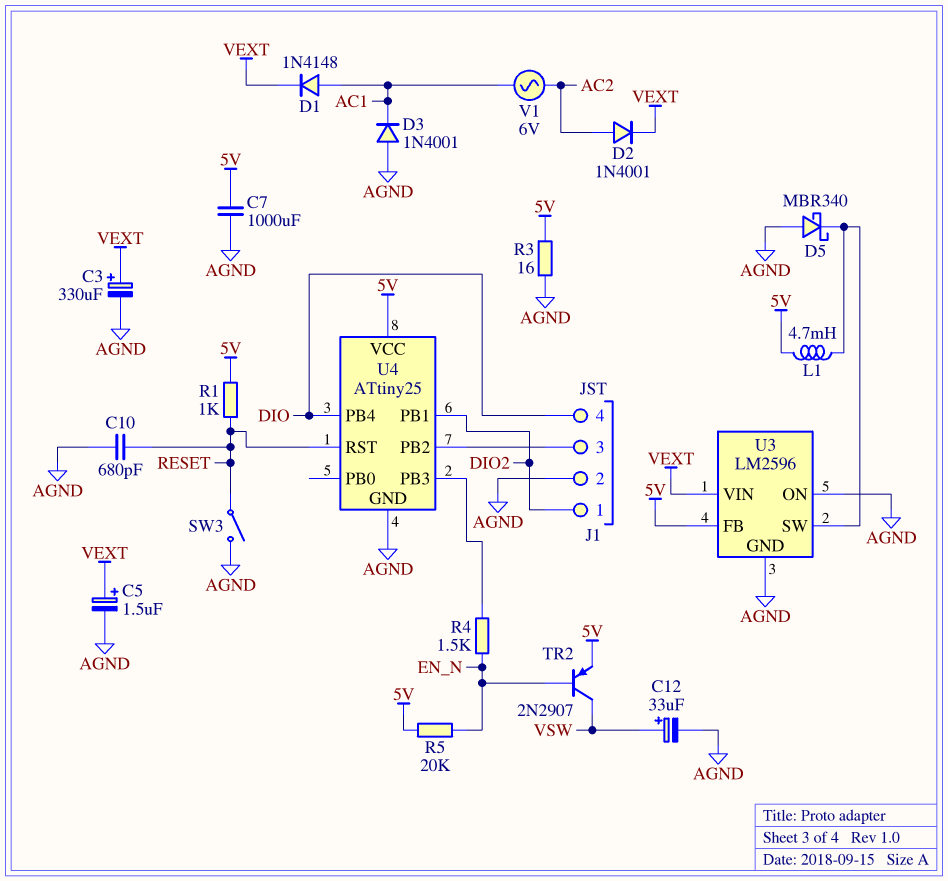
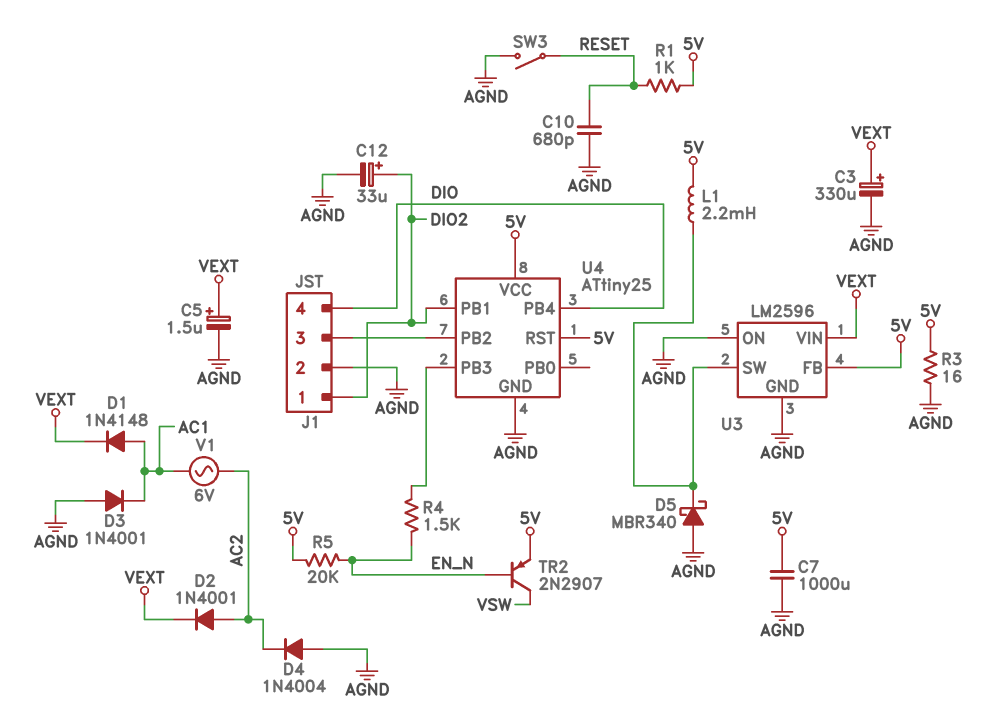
C12: 33uF (plus VSW, minus AGND) -> 33uF (plus DIO2, minus AGND)
D4: none -> diode 1N4004 (A AGND, K AC2)
L1: 4.7mH (5V, U3/SW) -> 2.2mH (5V, U3/SW)
U4 pin RST: RESET -> 5V

